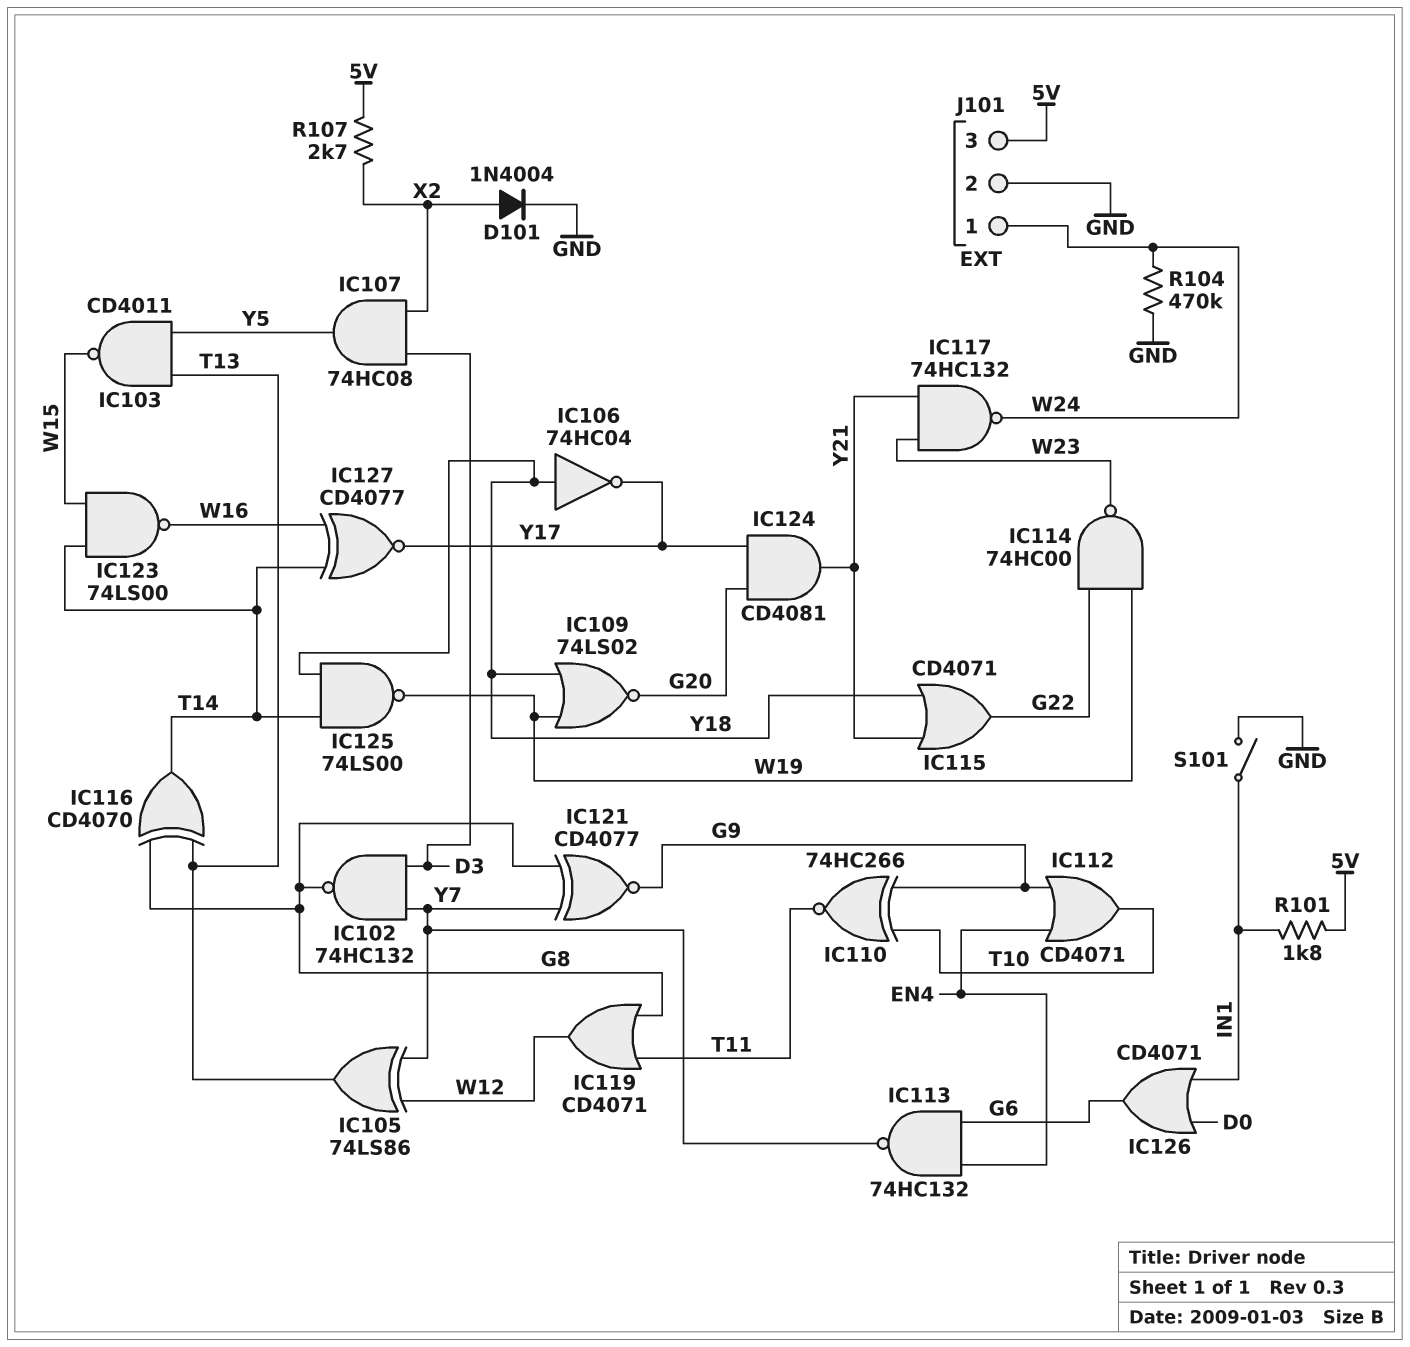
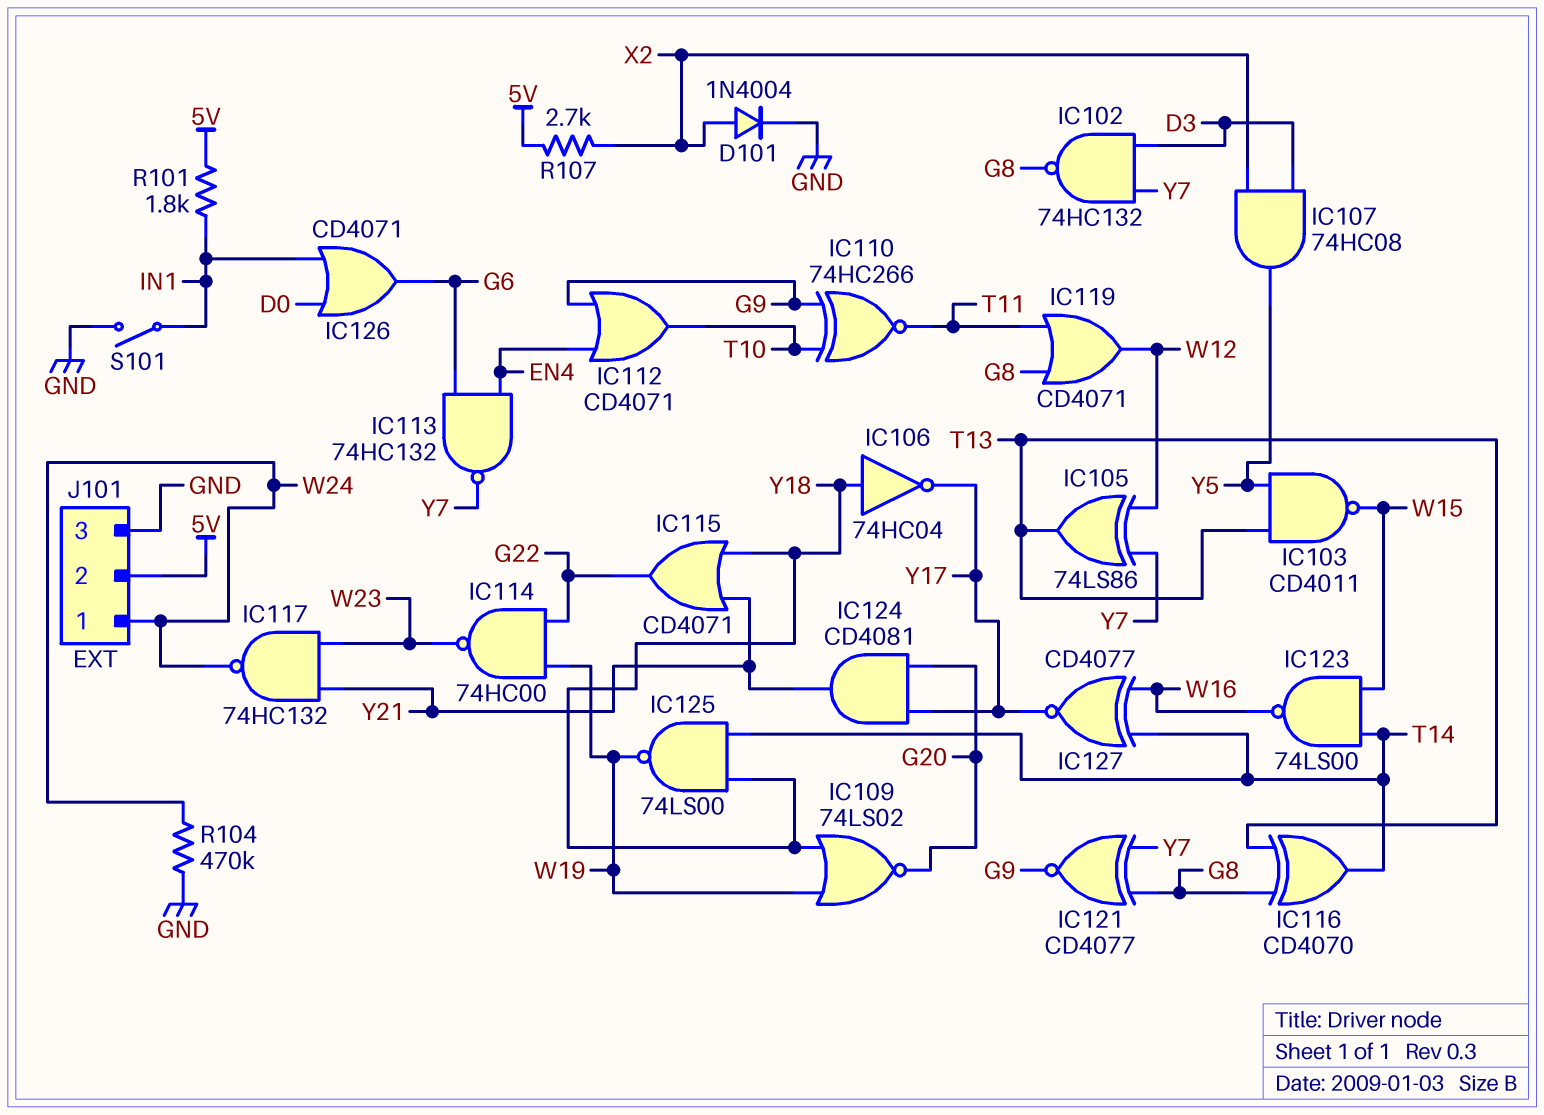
J101 pin 2: GND -> 5V
J101 pin 3: 5V -> GND

